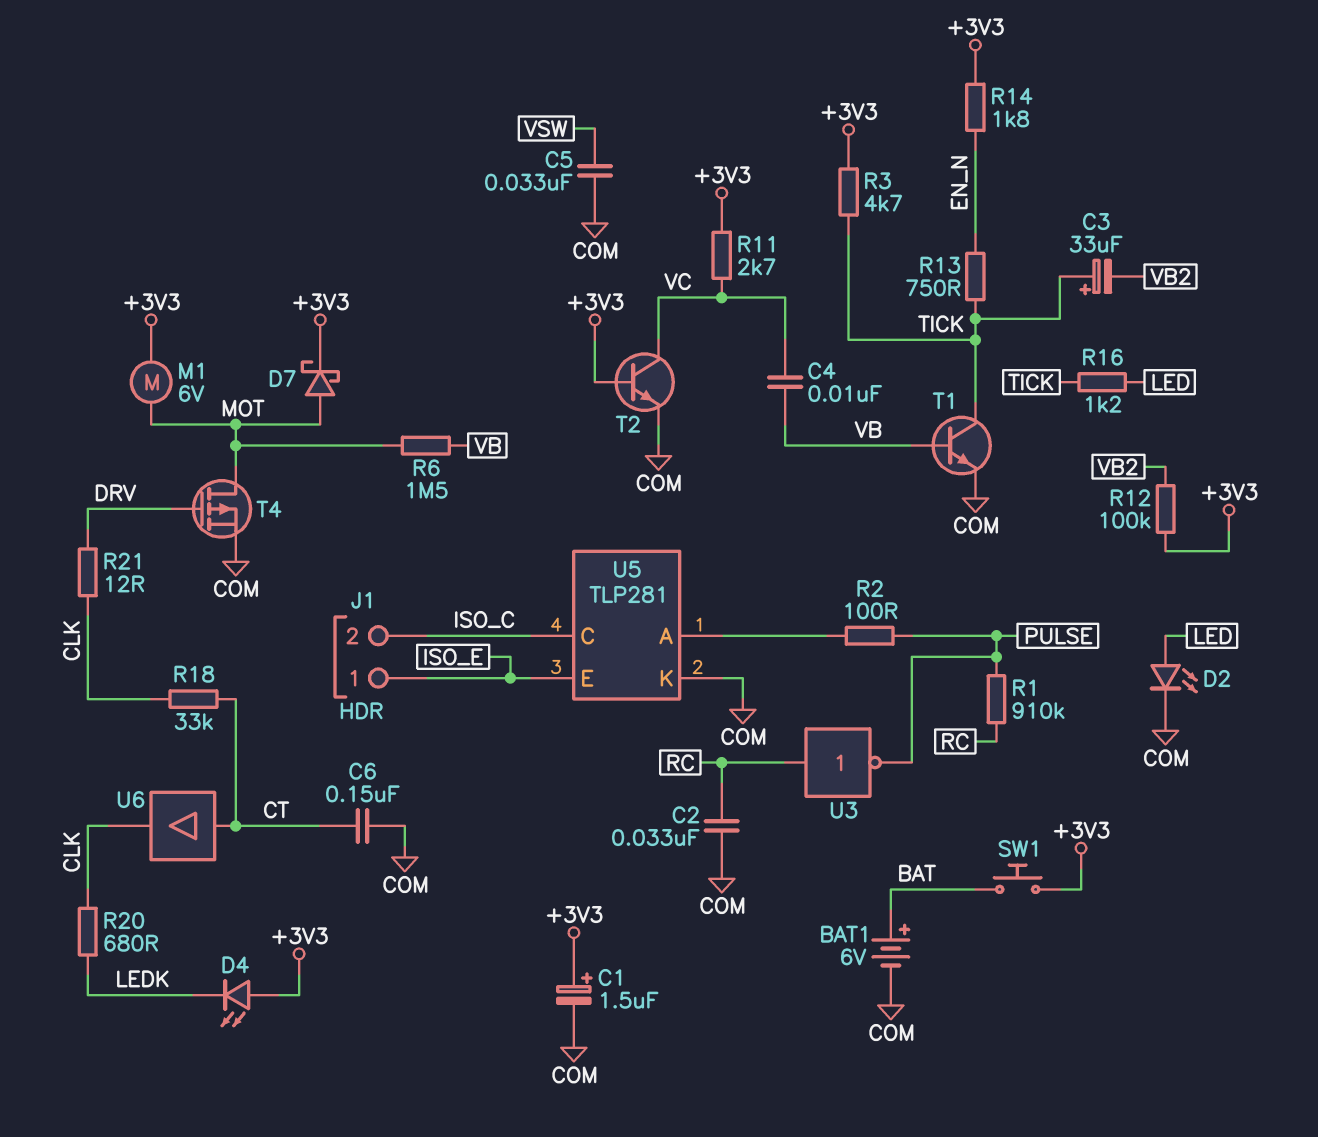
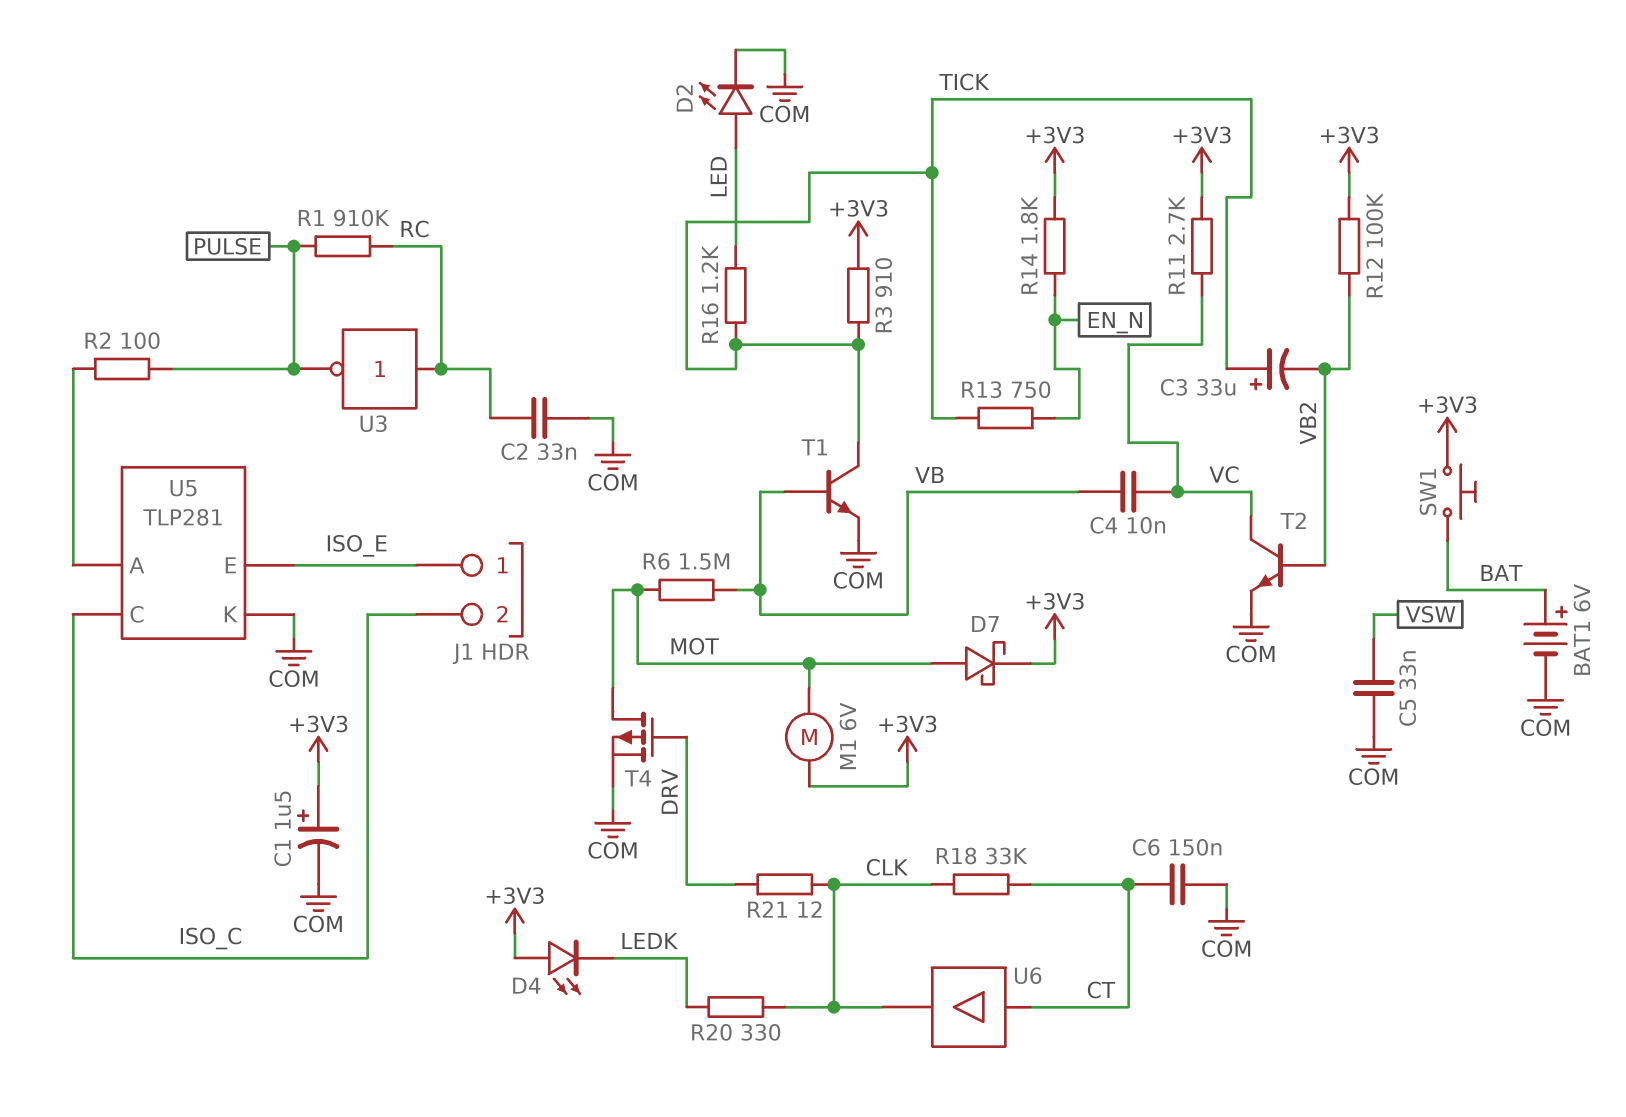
R3: 4.7k (+3V3, TICK) -> 910 (+3V3, TICK)
R20: 680 (CLK, LEDK) -> 330 (CLK, LEDK)
T2: NPN (B +3V3, C VC, E COM) -> NPN (B VB2, C VC, E COM)

